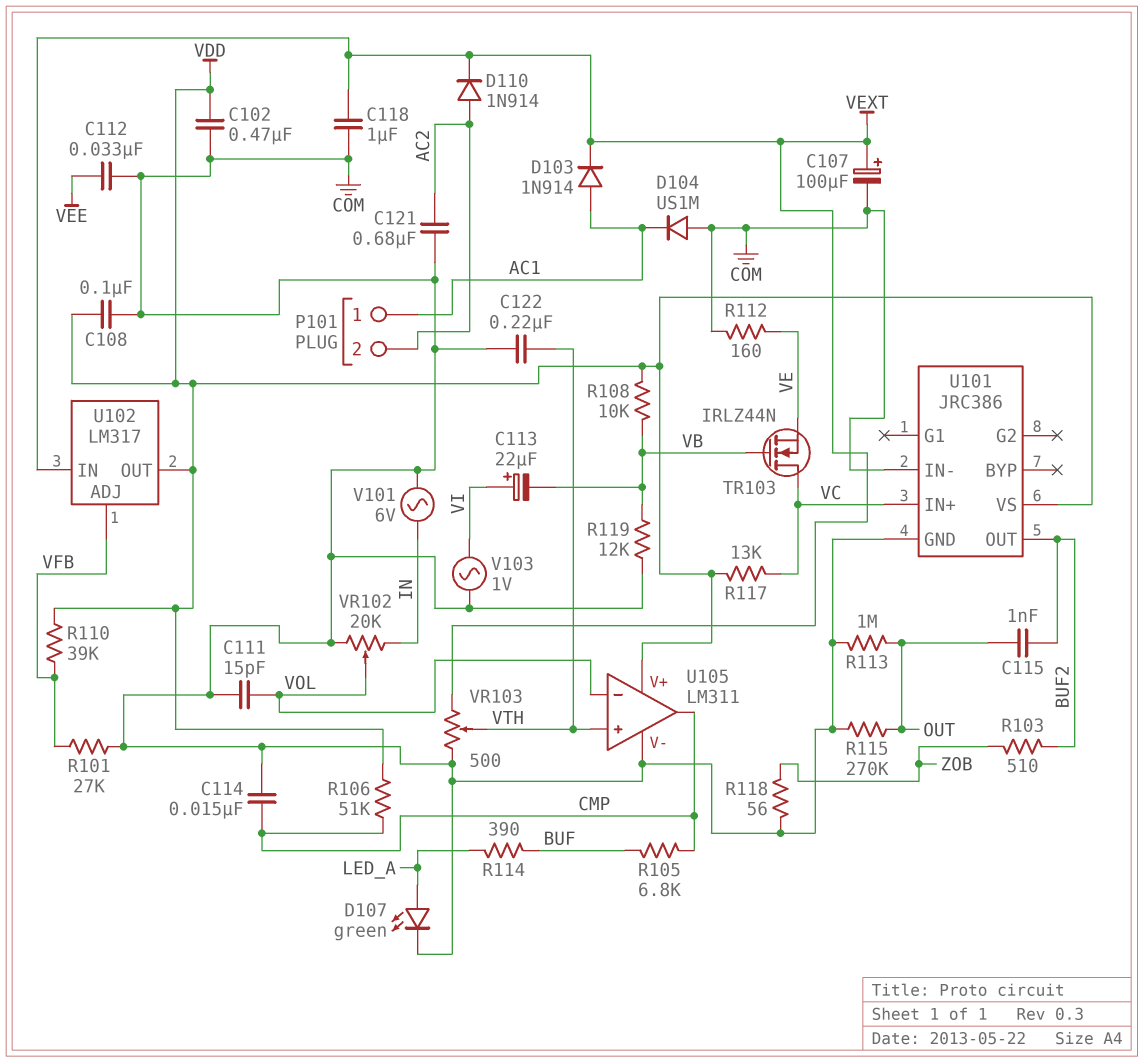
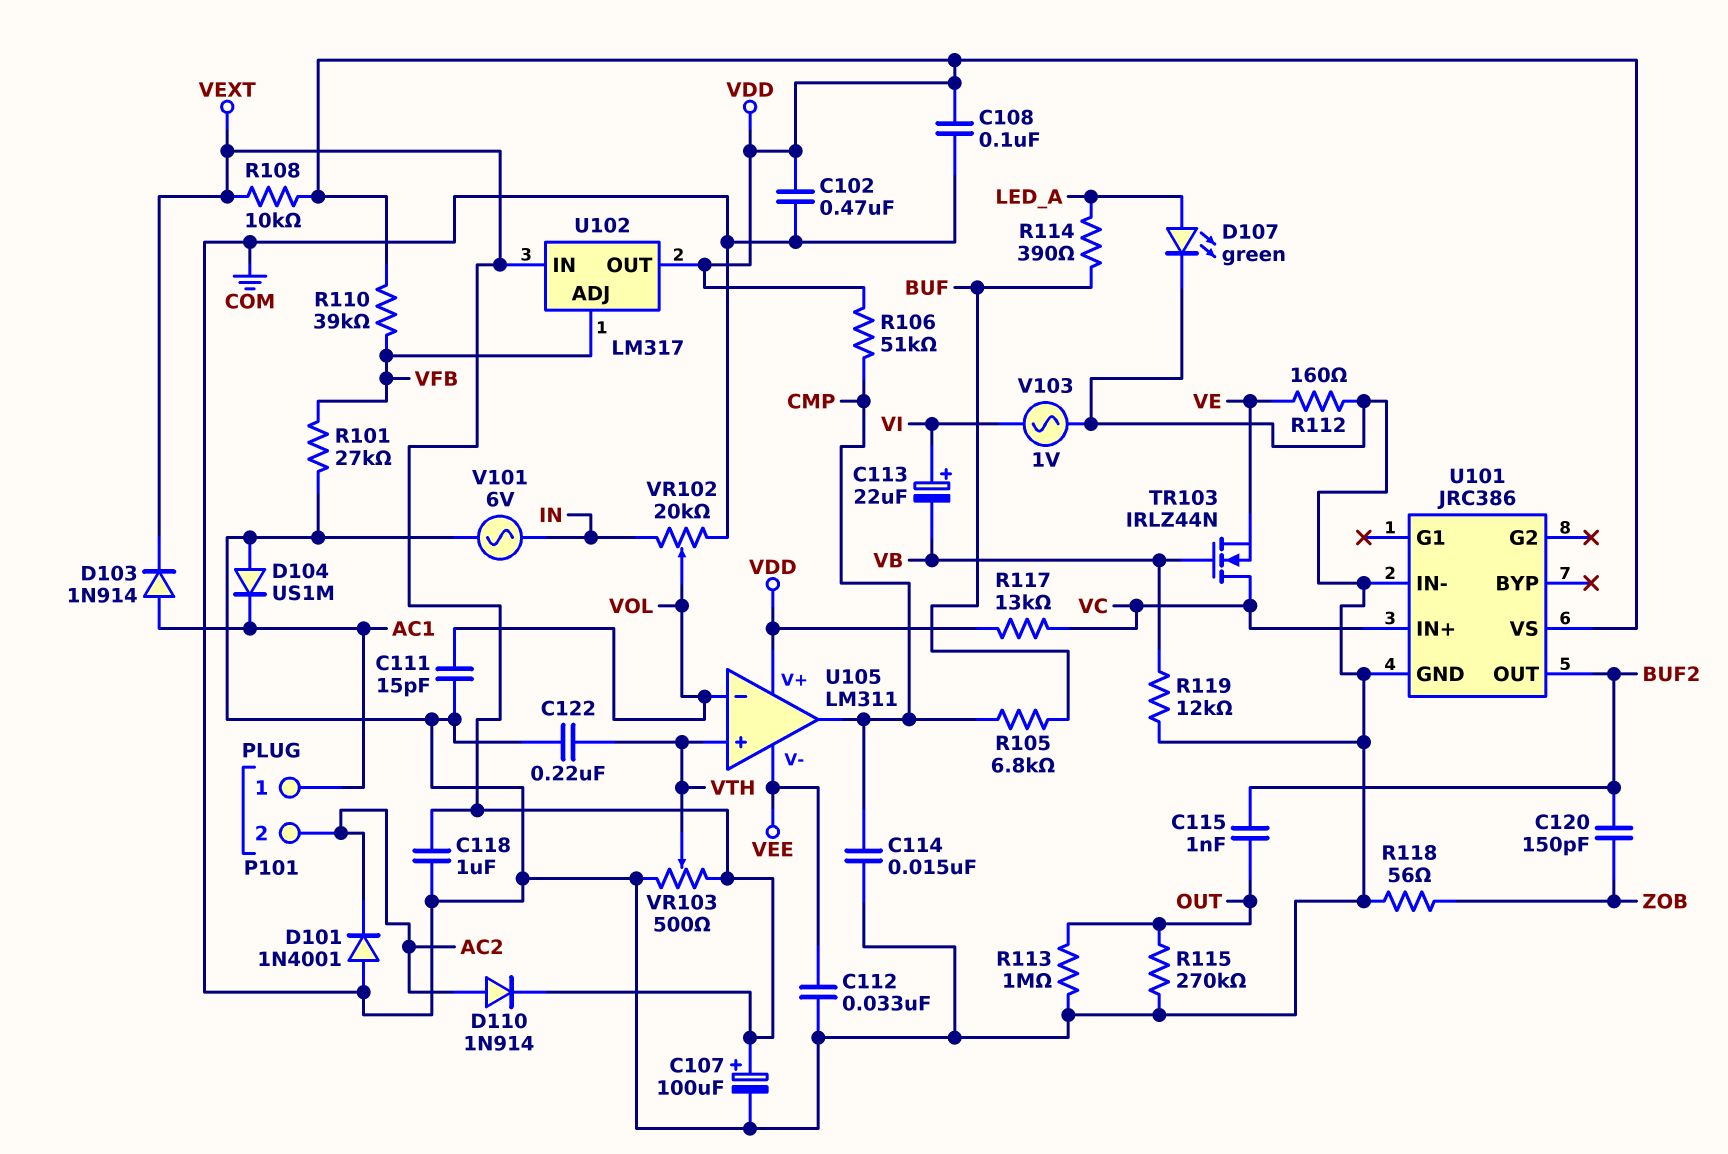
C120: none -> 150pF (BUF2, ZOB)
C121: 680nF (AC2, COM) -> none
D101: none -> diode 1N4001 (A COM, K AC2)
R103: 510 (BUF2, ZOB) -> none
R108: 10k (VB, VDD) -> 10k (VDD, VEXT)
U105 pin V-: COM -> VEE

